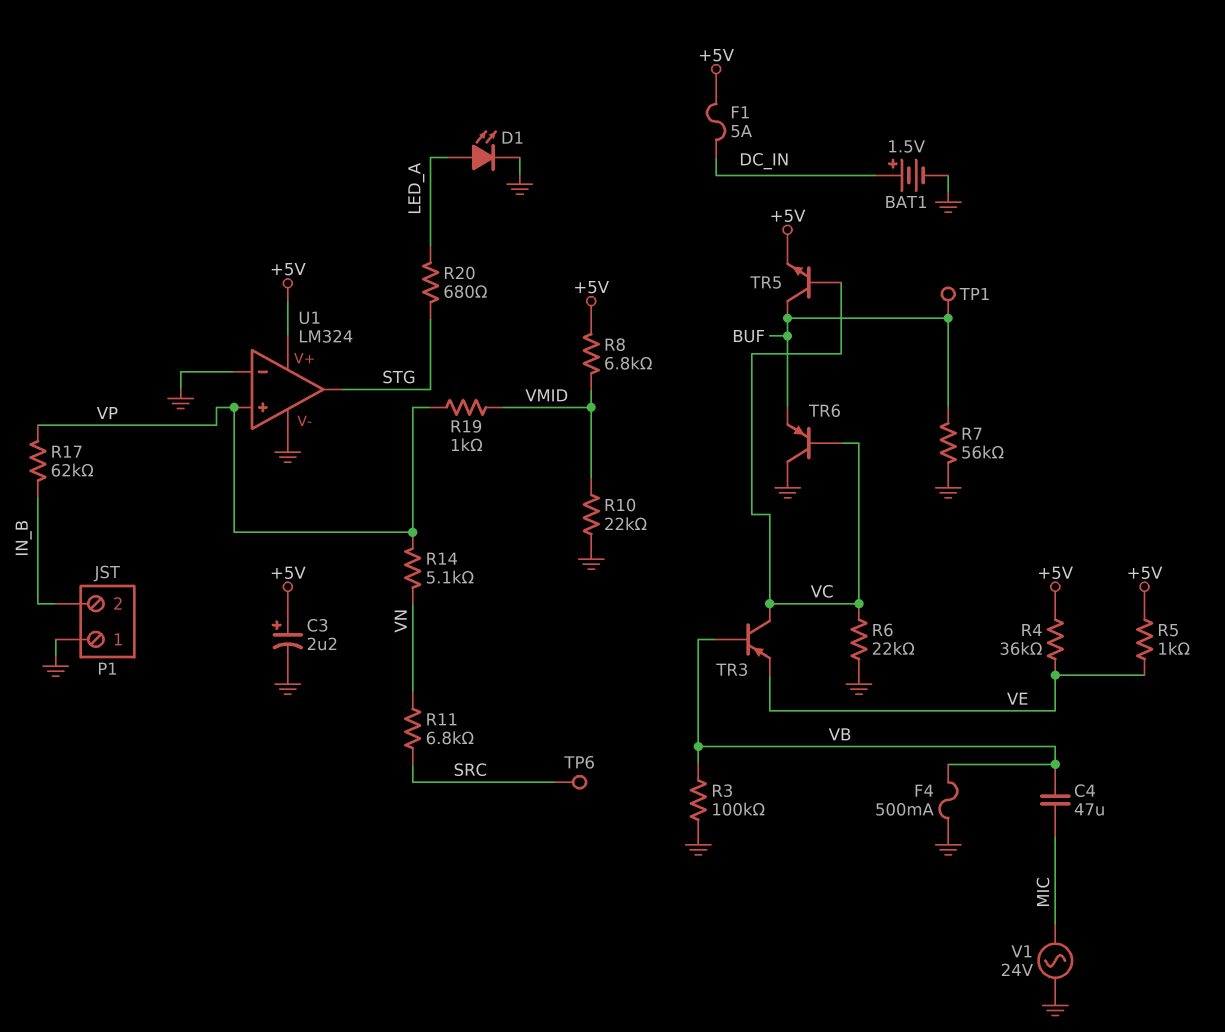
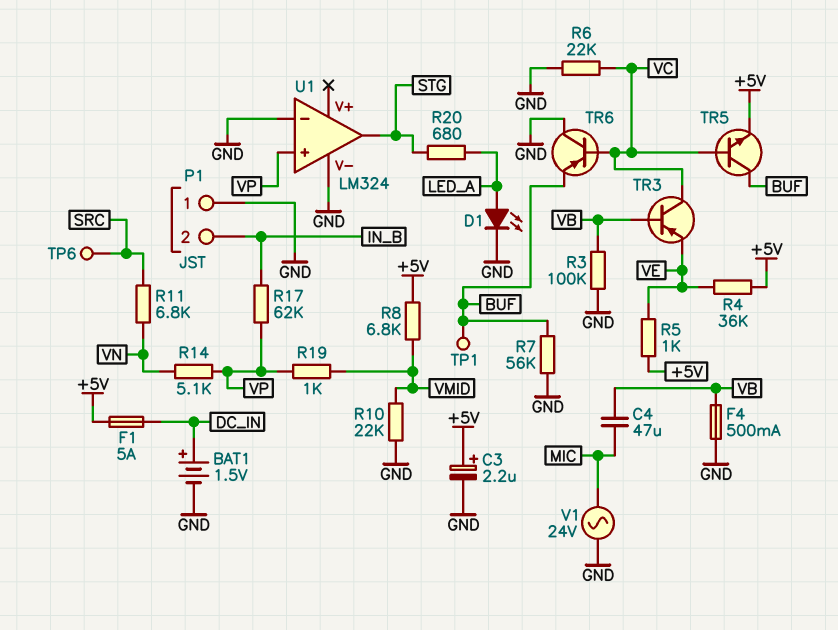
U1 pin V+: +5V -> none

